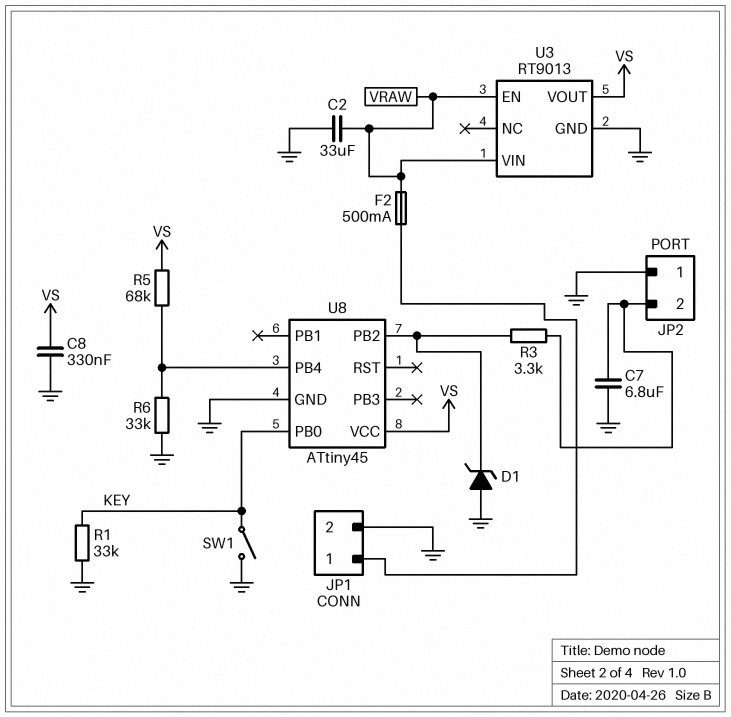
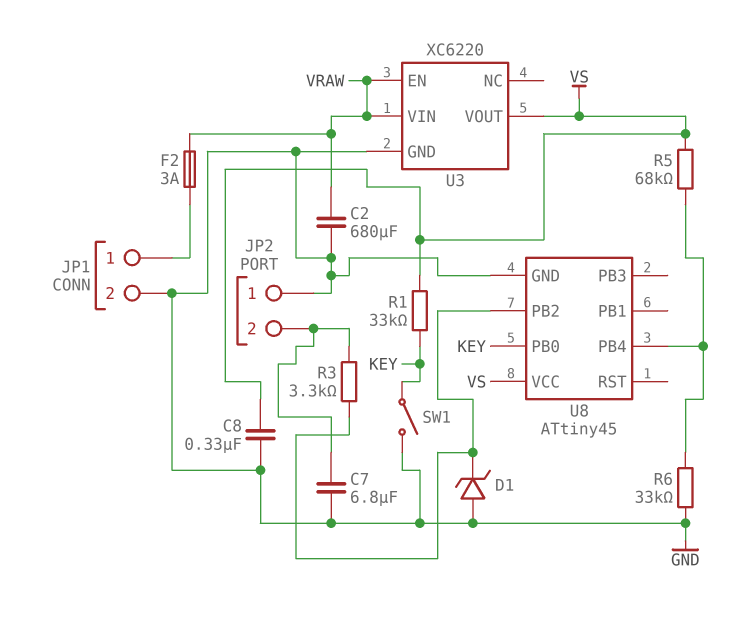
C2: 33uF (GND, VRAW) -> 680uF (GND, VRAW)
F2: 500mA (JP1/1, VRAW) -> 3A (JP1/1, VRAW)
R1: 33k (GND, KEY) -> 33k (KEY, VS)
U3: RT9013 -> XC6220

